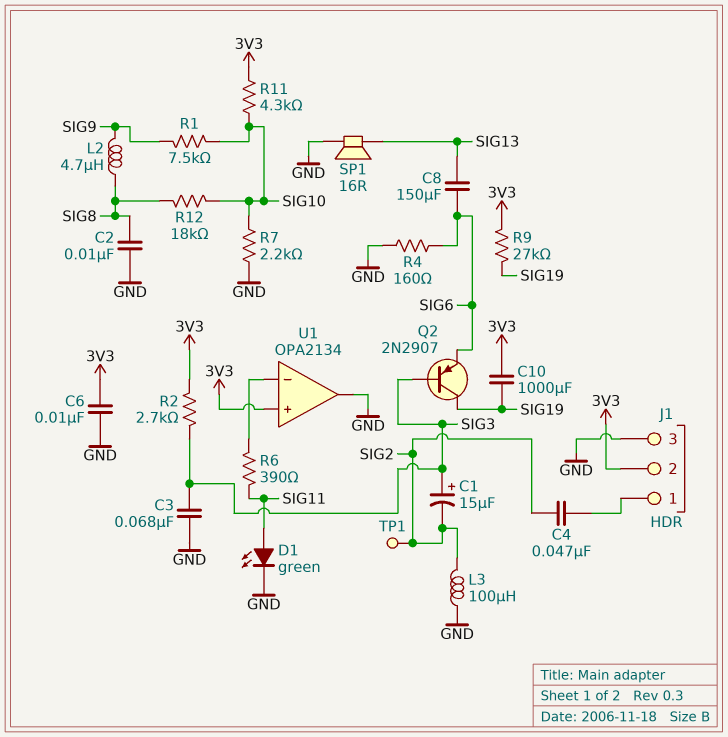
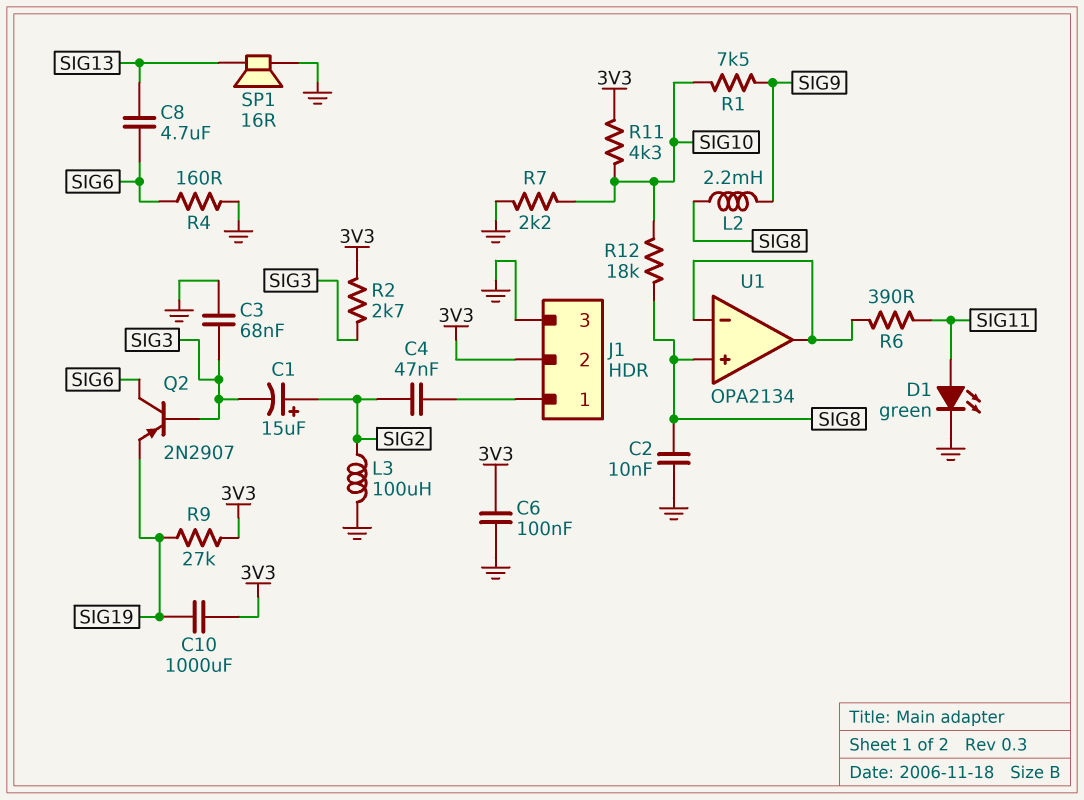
C1: 15uF (plus SIG3, minus SIG2) -> 15uF (plus SIG2, minus SIG3)
C6: 10nF (3V3, GND) -> 100nF (3V3, GND)
C8: 150uF (SIG6, SIG13) -> 4.7uF (SIG6, SIG13)
L2: 4.7uH (SIG8, SIG9) -> 2.2mH (SIG8, SIG9)
Q2: PNP 2N2907 (B SIG3, C SIG19, E SIG6) -> PNP 2N2907 (B SIG3, C SIG6, E SIG19)
TP1: test point (SIG2) -> none
U1 pin in+: 3V3 -> SIG8
U1 pin out: GND -> U1/in-

